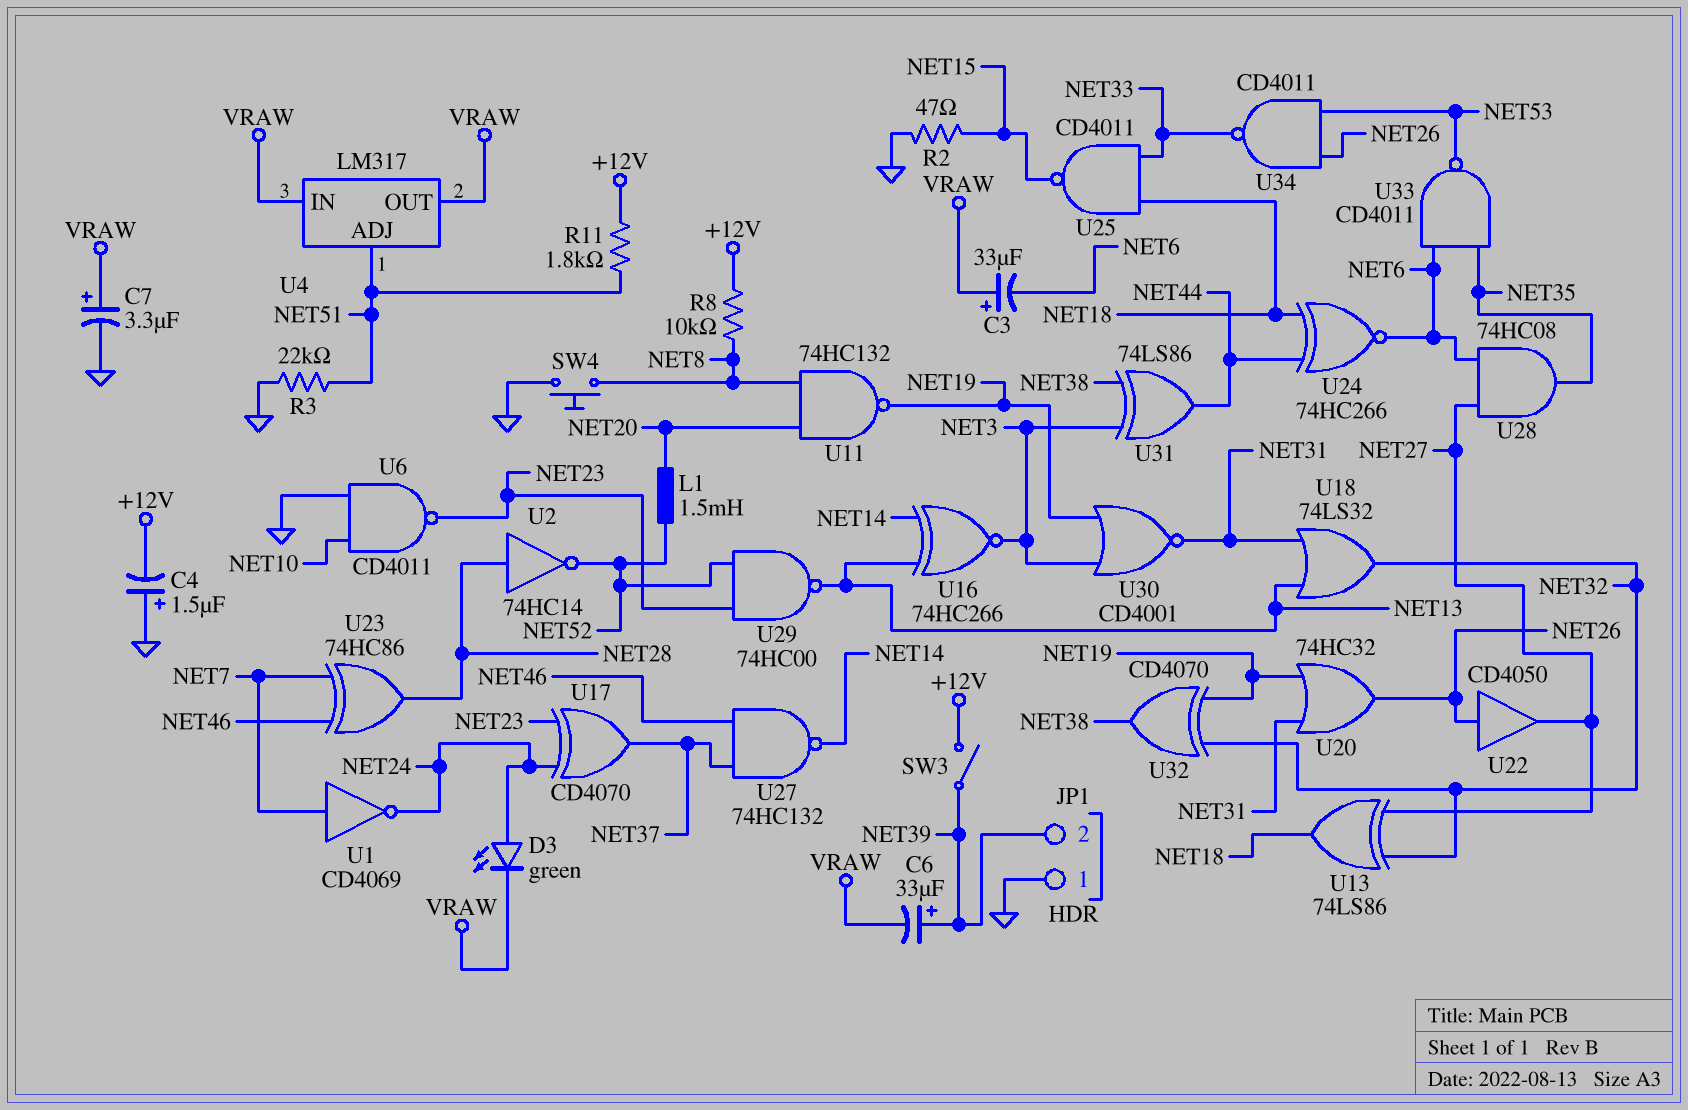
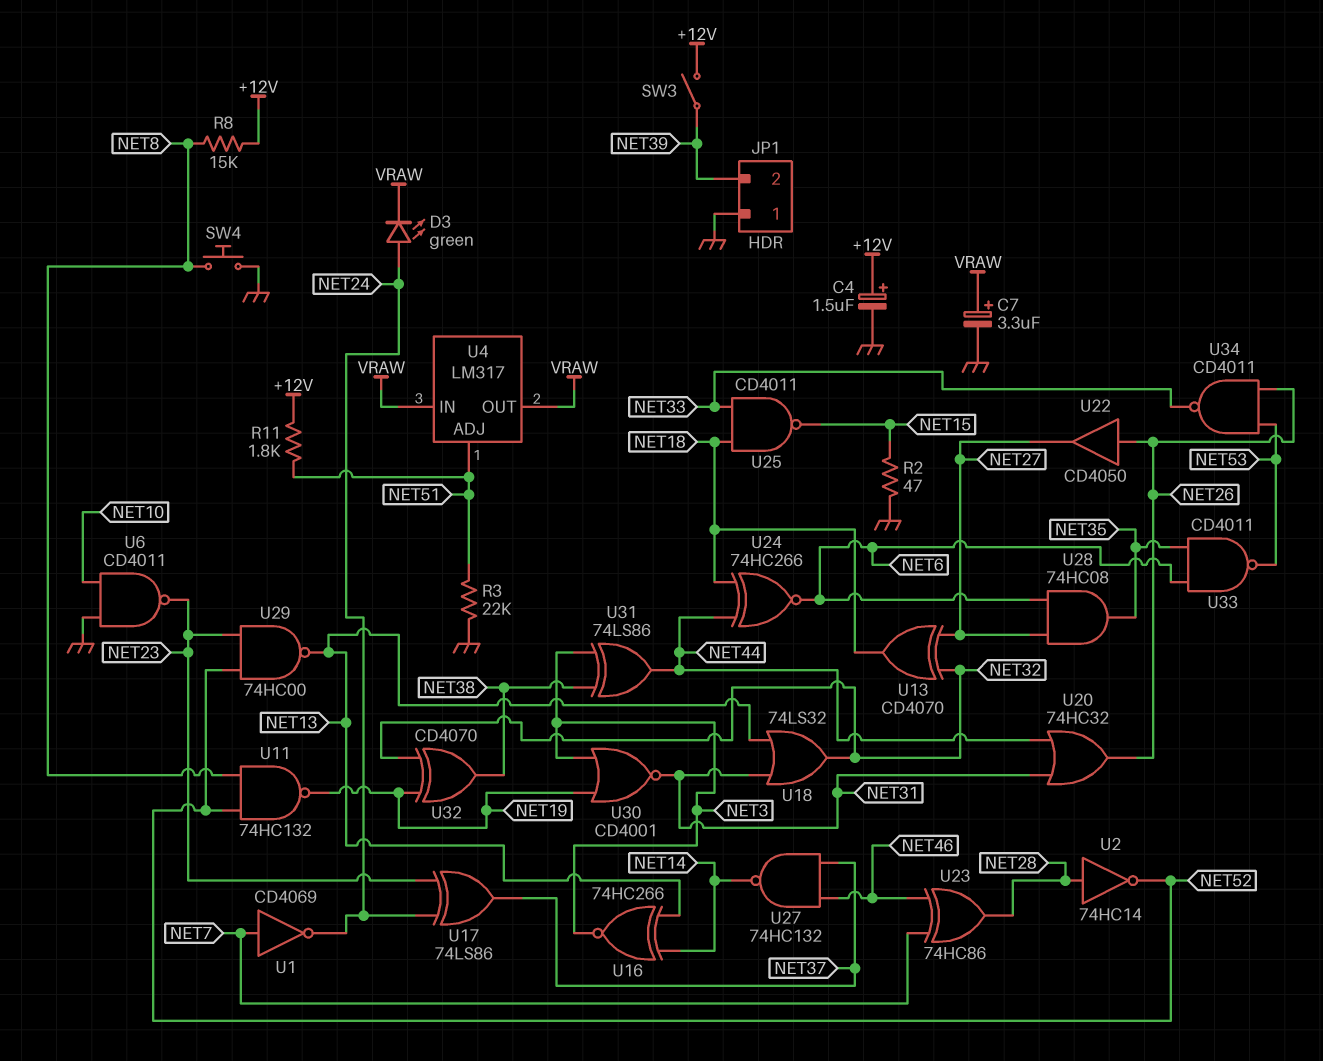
C3: 33uF (plus VRAW, minus NET6) -> none
C4: 1.5uF (plus GND, minus +12V) -> 1.5uF (plus +12V, minus GND)
C6: 33uF (plus NET39, minus VRAW) -> none
L1: 1.5mH (NET20, NET52) -> none
R8: 10k (+12V, NET8) -> 15k (+12V, NET8)
U11: NAND 74HC132 (in NET8, in NET20, out NET19) -> NAND 74HC132 (in NET8, in NET52, out NET19)
U13: XOR 74LS86 (in NET27, in NET32, out NET18) -> XOR CD4070 (in NET27, in NET32, out NET18)
U17: XOR CD4070 (in NET23, in NET24, out NET37) -> XOR 74LS86 (in NET23, in NET24, out NET37)
U20: OR 74HC32 (in NET19, in NET31, out NET26) -> OR 74HC32 (in NET31, in NET44, out NET26)

